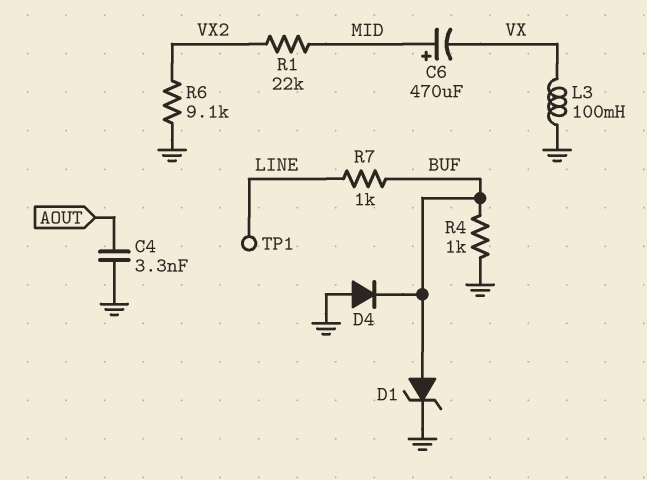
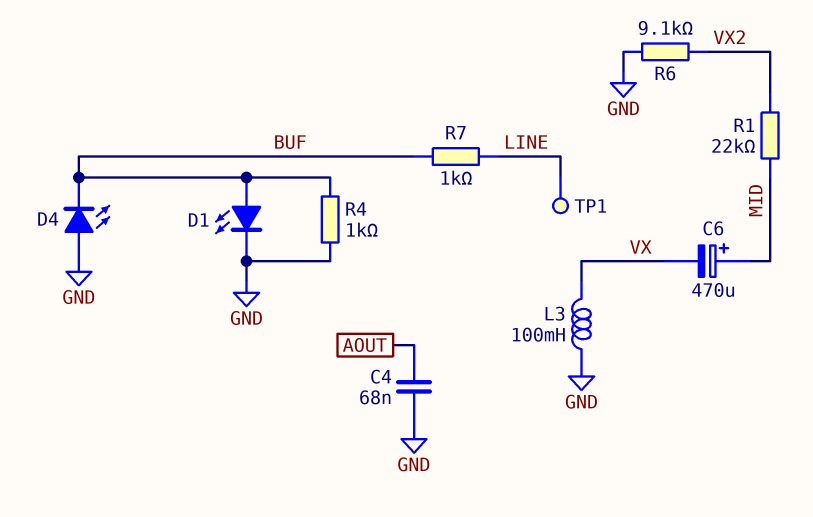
C4: 3.3nF (AOUT, GND) -> 68nF (AOUT, GND)
D1: zener (A BUF, K GND) -> LED (A BUF, K GND)
D4: diode (A GND, K BUF) -> LED (A GND, K BUF)

